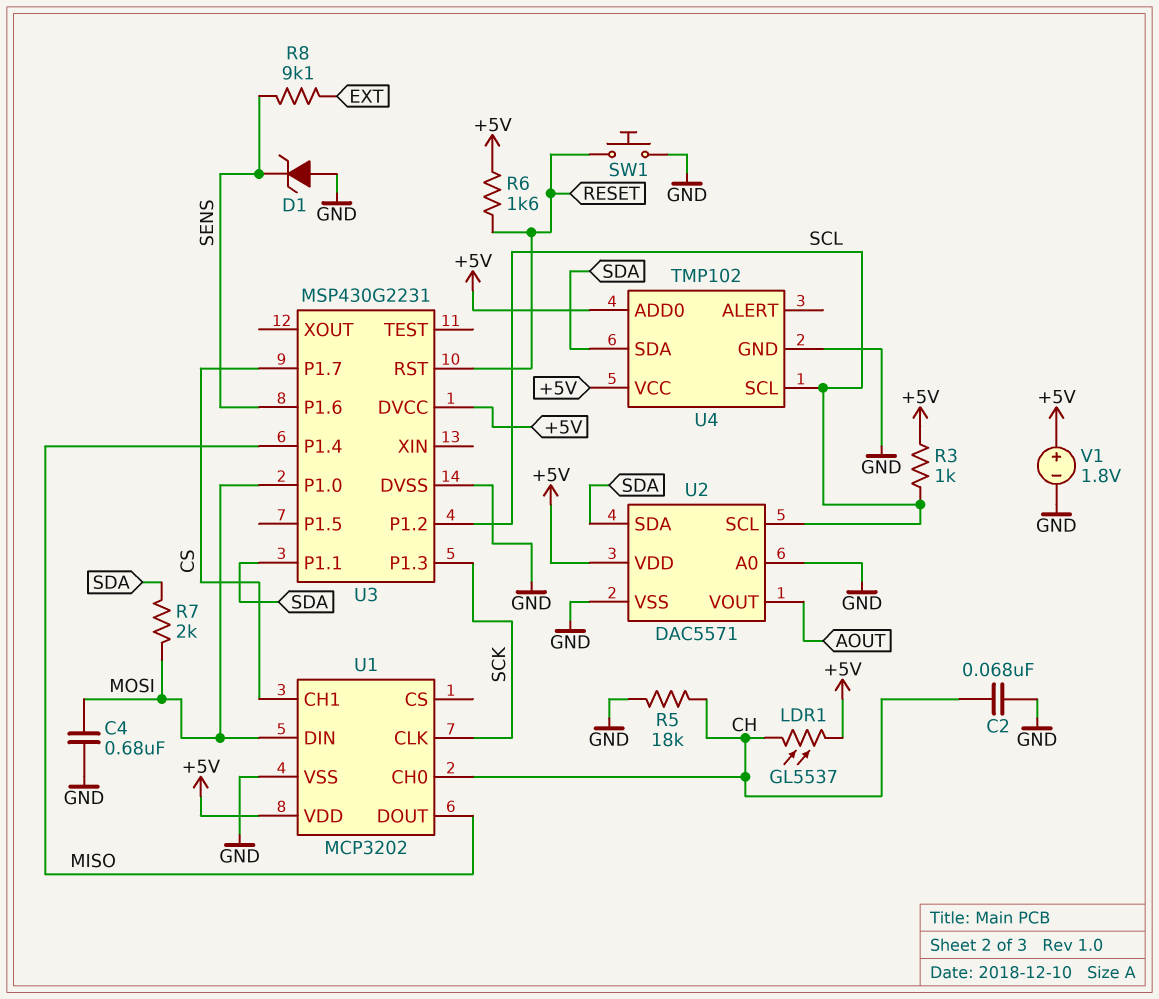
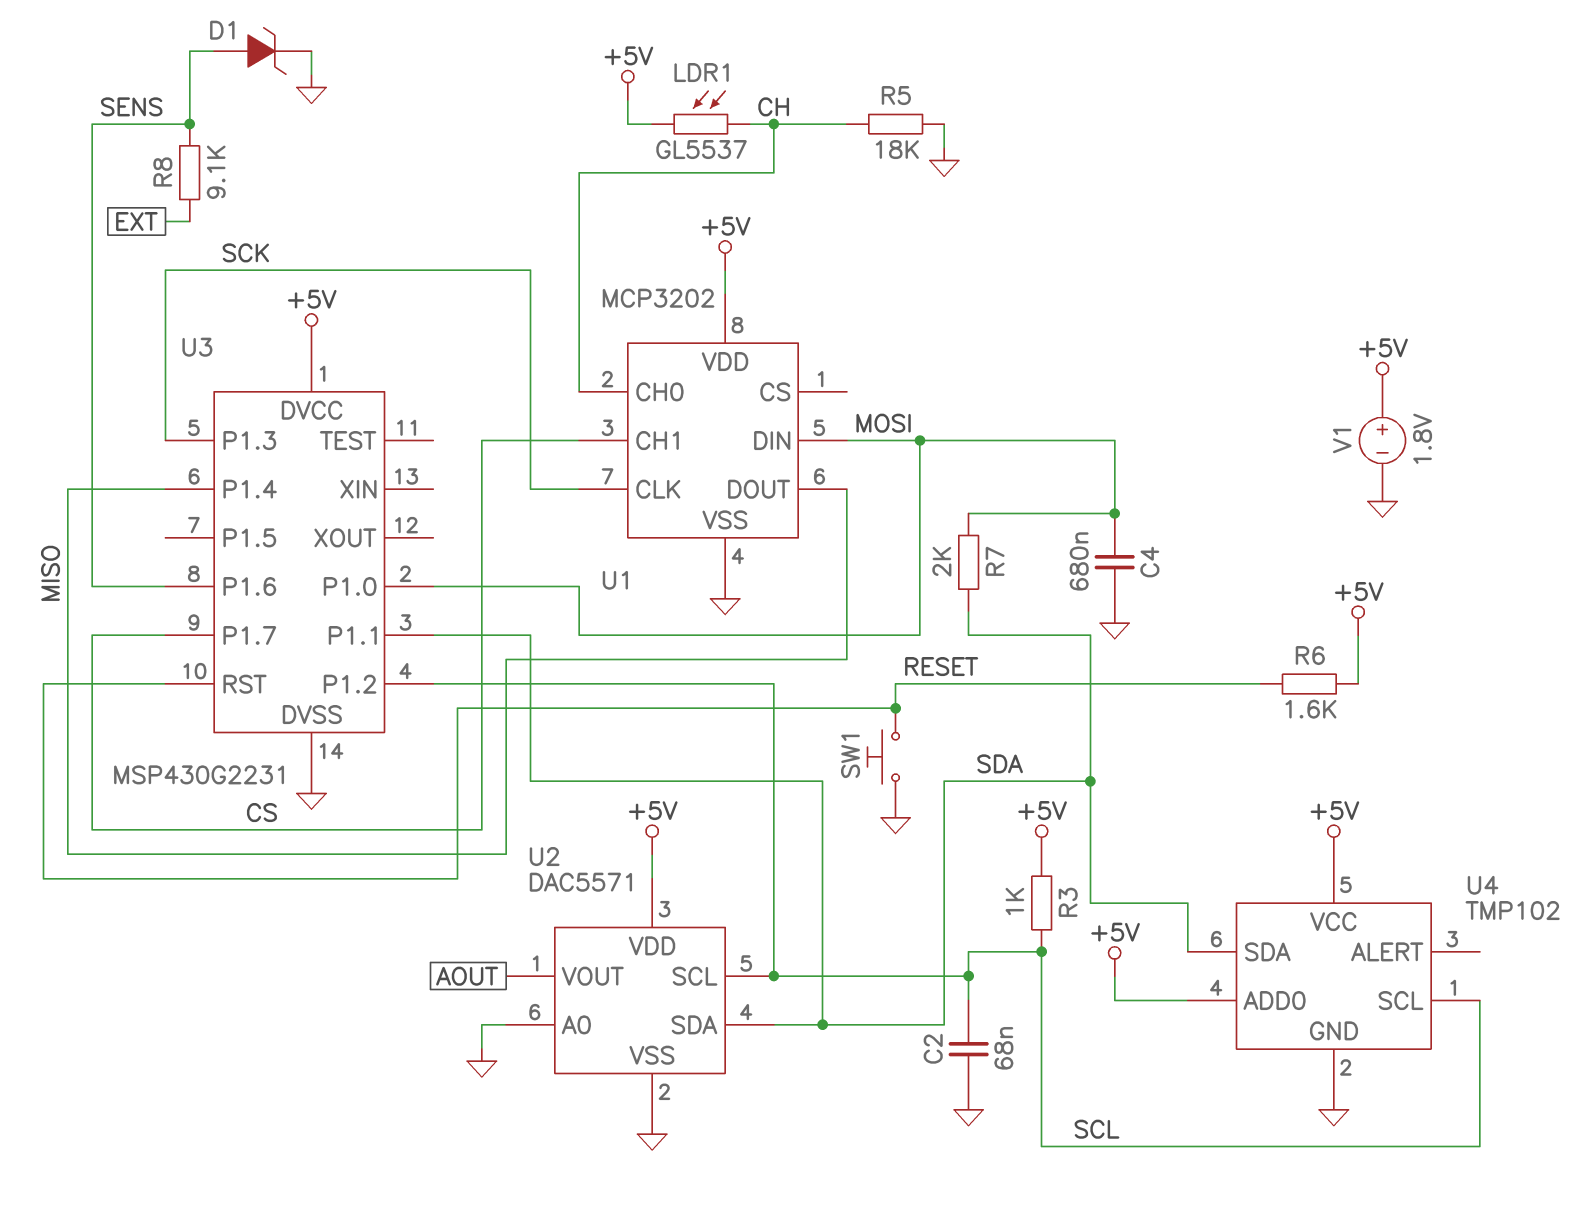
C2: 68nF (CH, GND) -> 68nF (GND, SCL)
D1: zener (A GND, K SENS) -> zener (A SENS, K GND)

